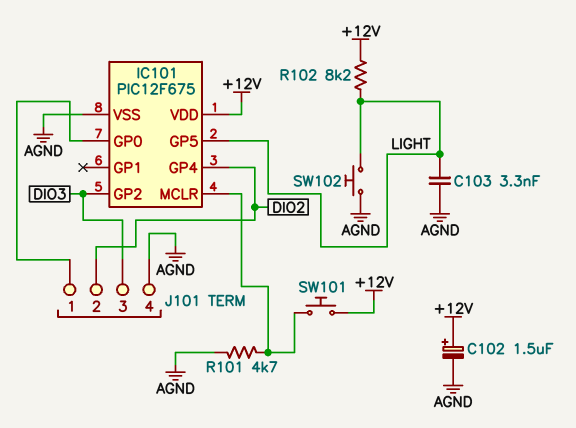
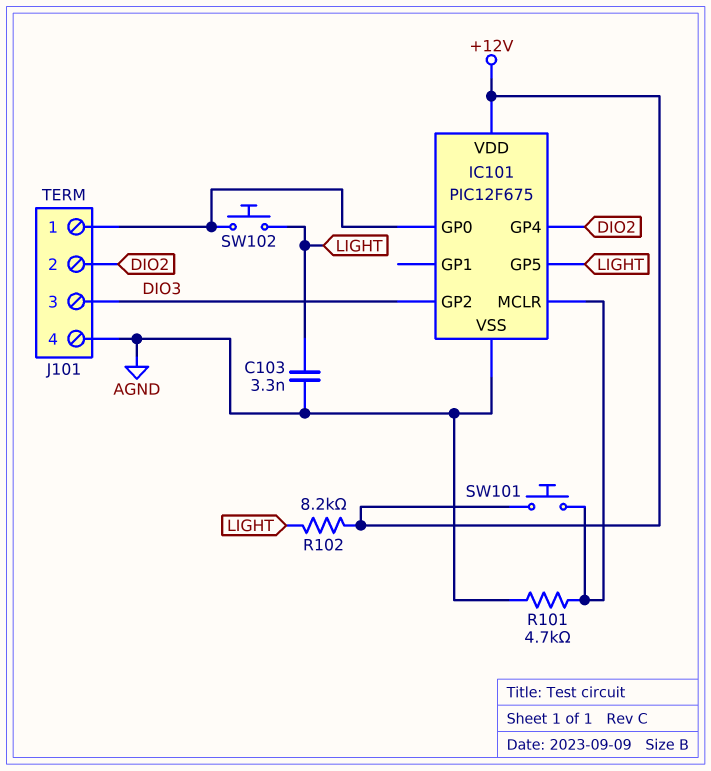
C102: 1.5uF (plus +12V, minus AGND) -> none
SW102: button (AGND, LIGHT) -> button (IC101/GP0, LIGHT)

